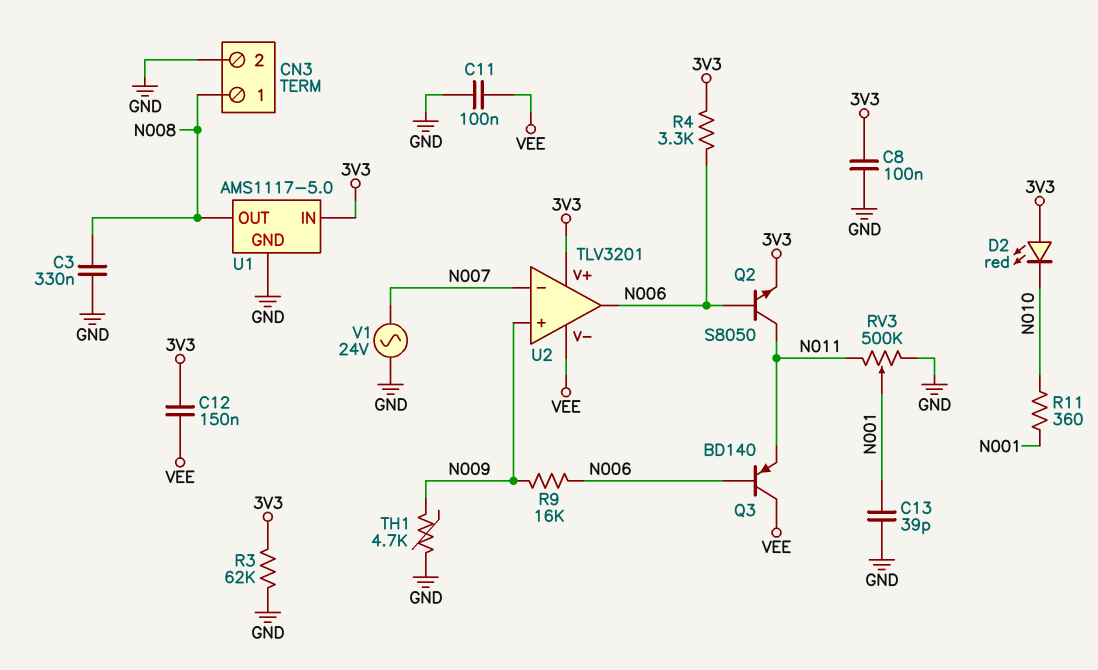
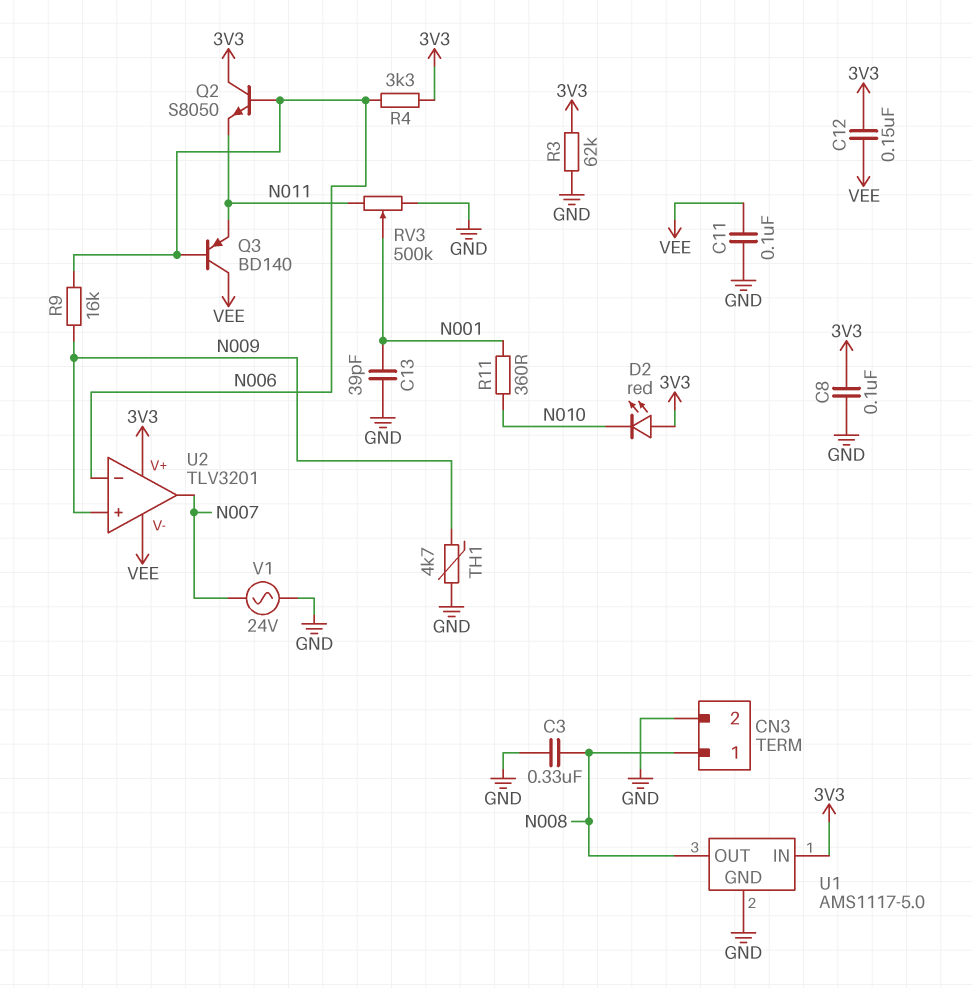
Q2: NPN S8050 (B N006, C N011, E 3V3) -> NPN S8050 (B N006, C 3V3, E N011)
U2 pin in-: N007 -> N006
U2 pin out: N006 -> N007

